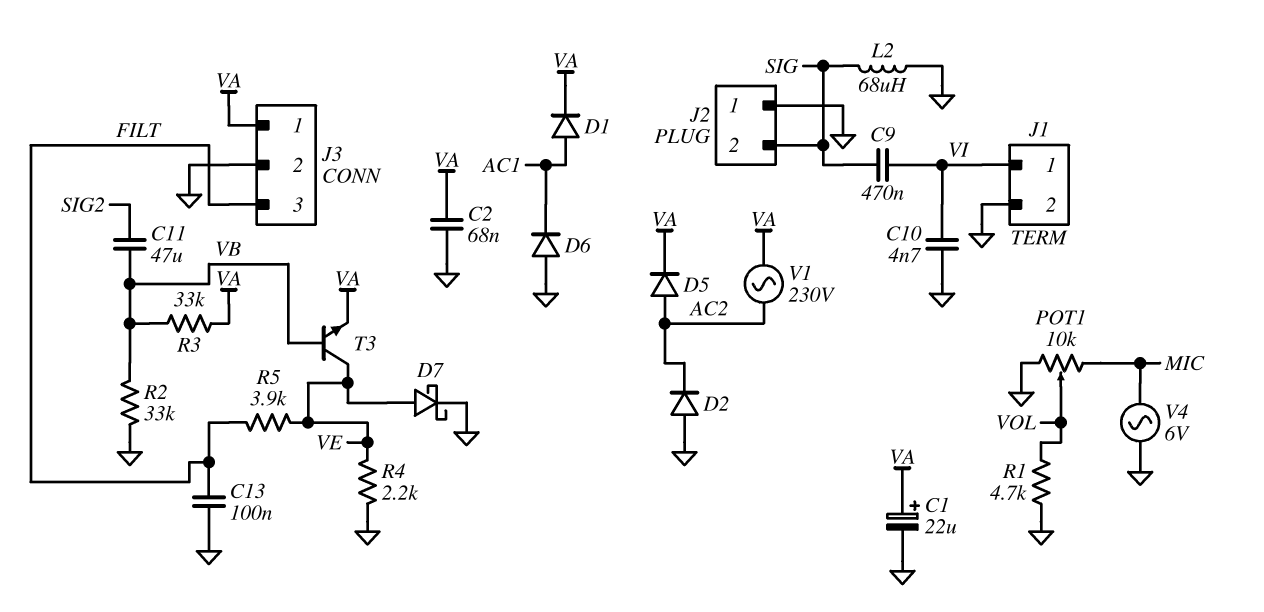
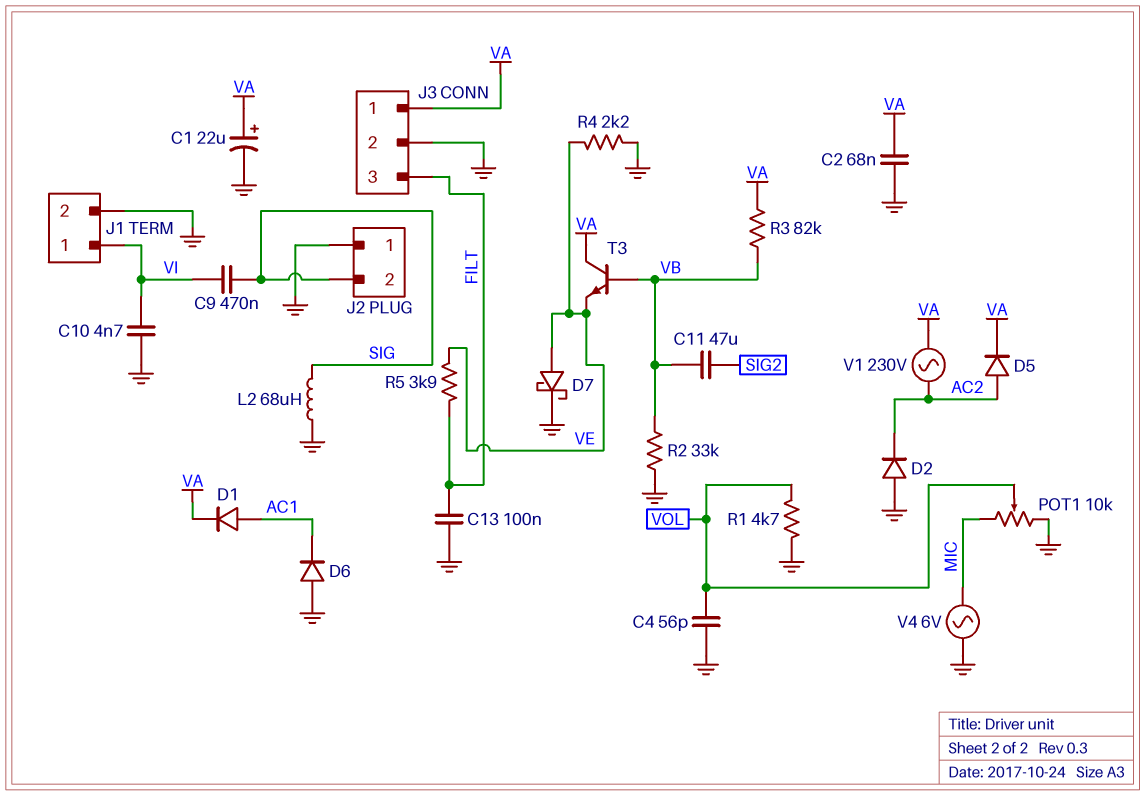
C4: none -> 56pF (GND, VOL)
R3: 33k (VA, VB) -> 82k (VA, VB)
T3: NPN (B VB, C VE, E VA) -> NPN (B VB, C VA, E VE)

